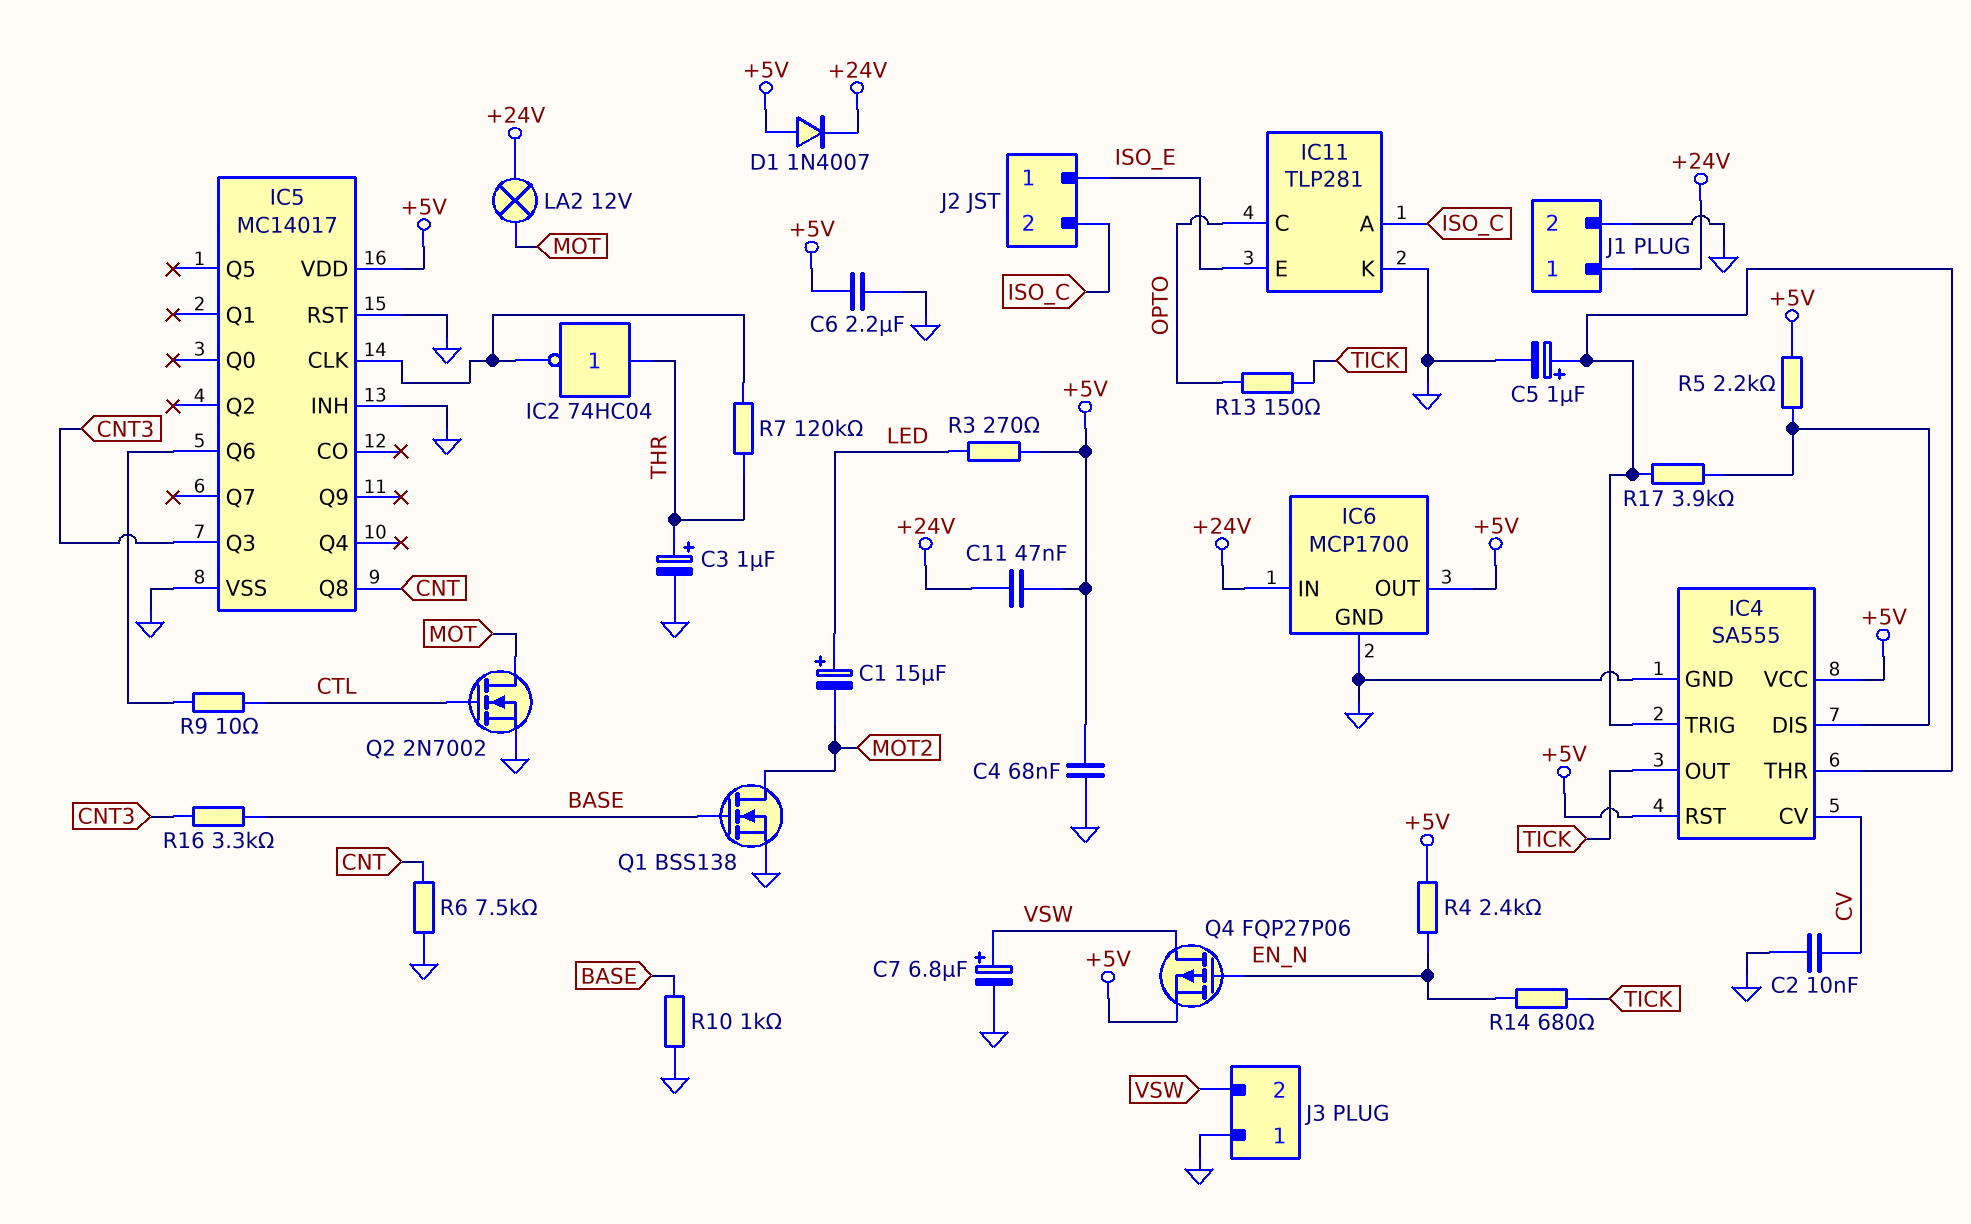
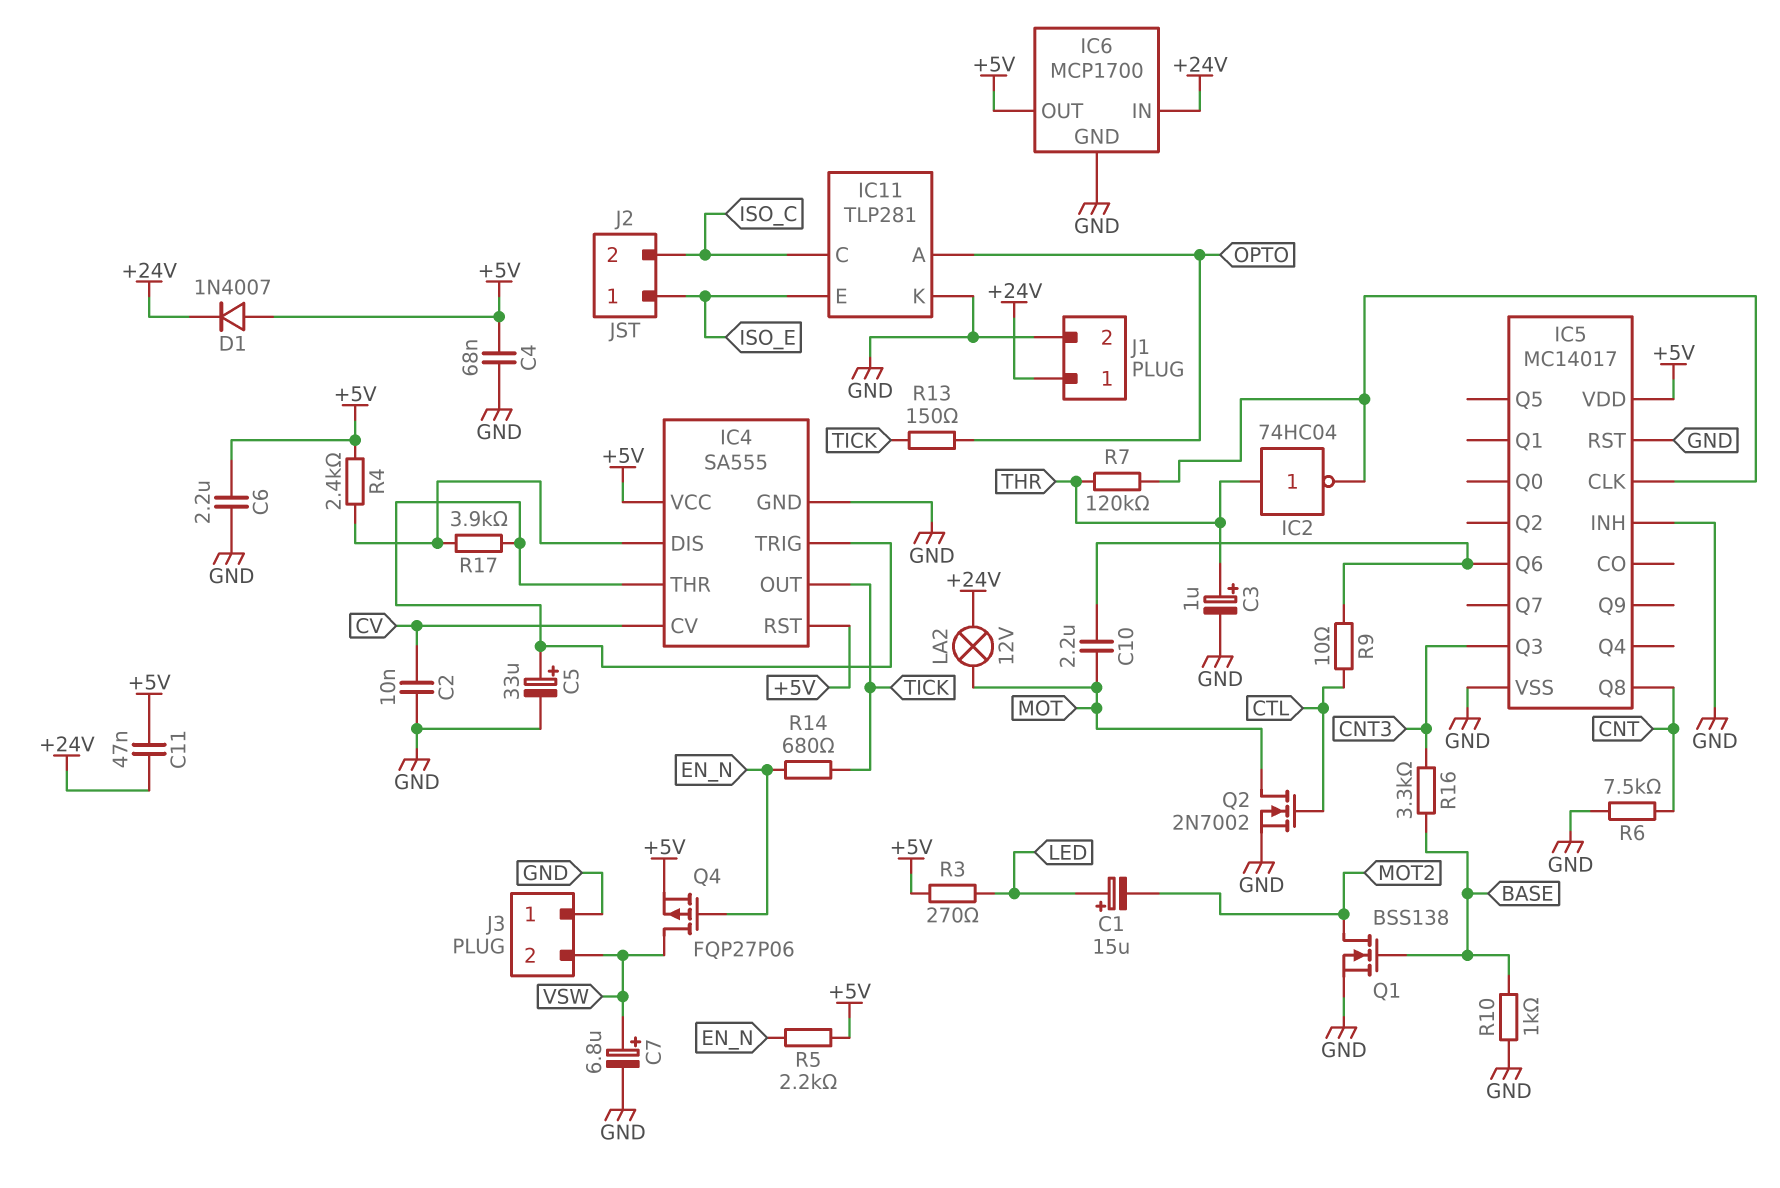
C5: 1uF (plus IC4/THR, minus GND) -> 33uF (plus IC4/THR, minus GND)
C10: none -> 2.2uF (IC5/Q6, MOT)
IC11 pin A: ISO_C -> OPTO
IC11 pin C: OPTO -> ISO_C
R4: 2.4k (+5V, EN_N) -> 2.4k (+5V, IC4/DIS)
R5: 2.2k (+5V, IC4/DIS) -> 2.2k (+5V, EN_N)

